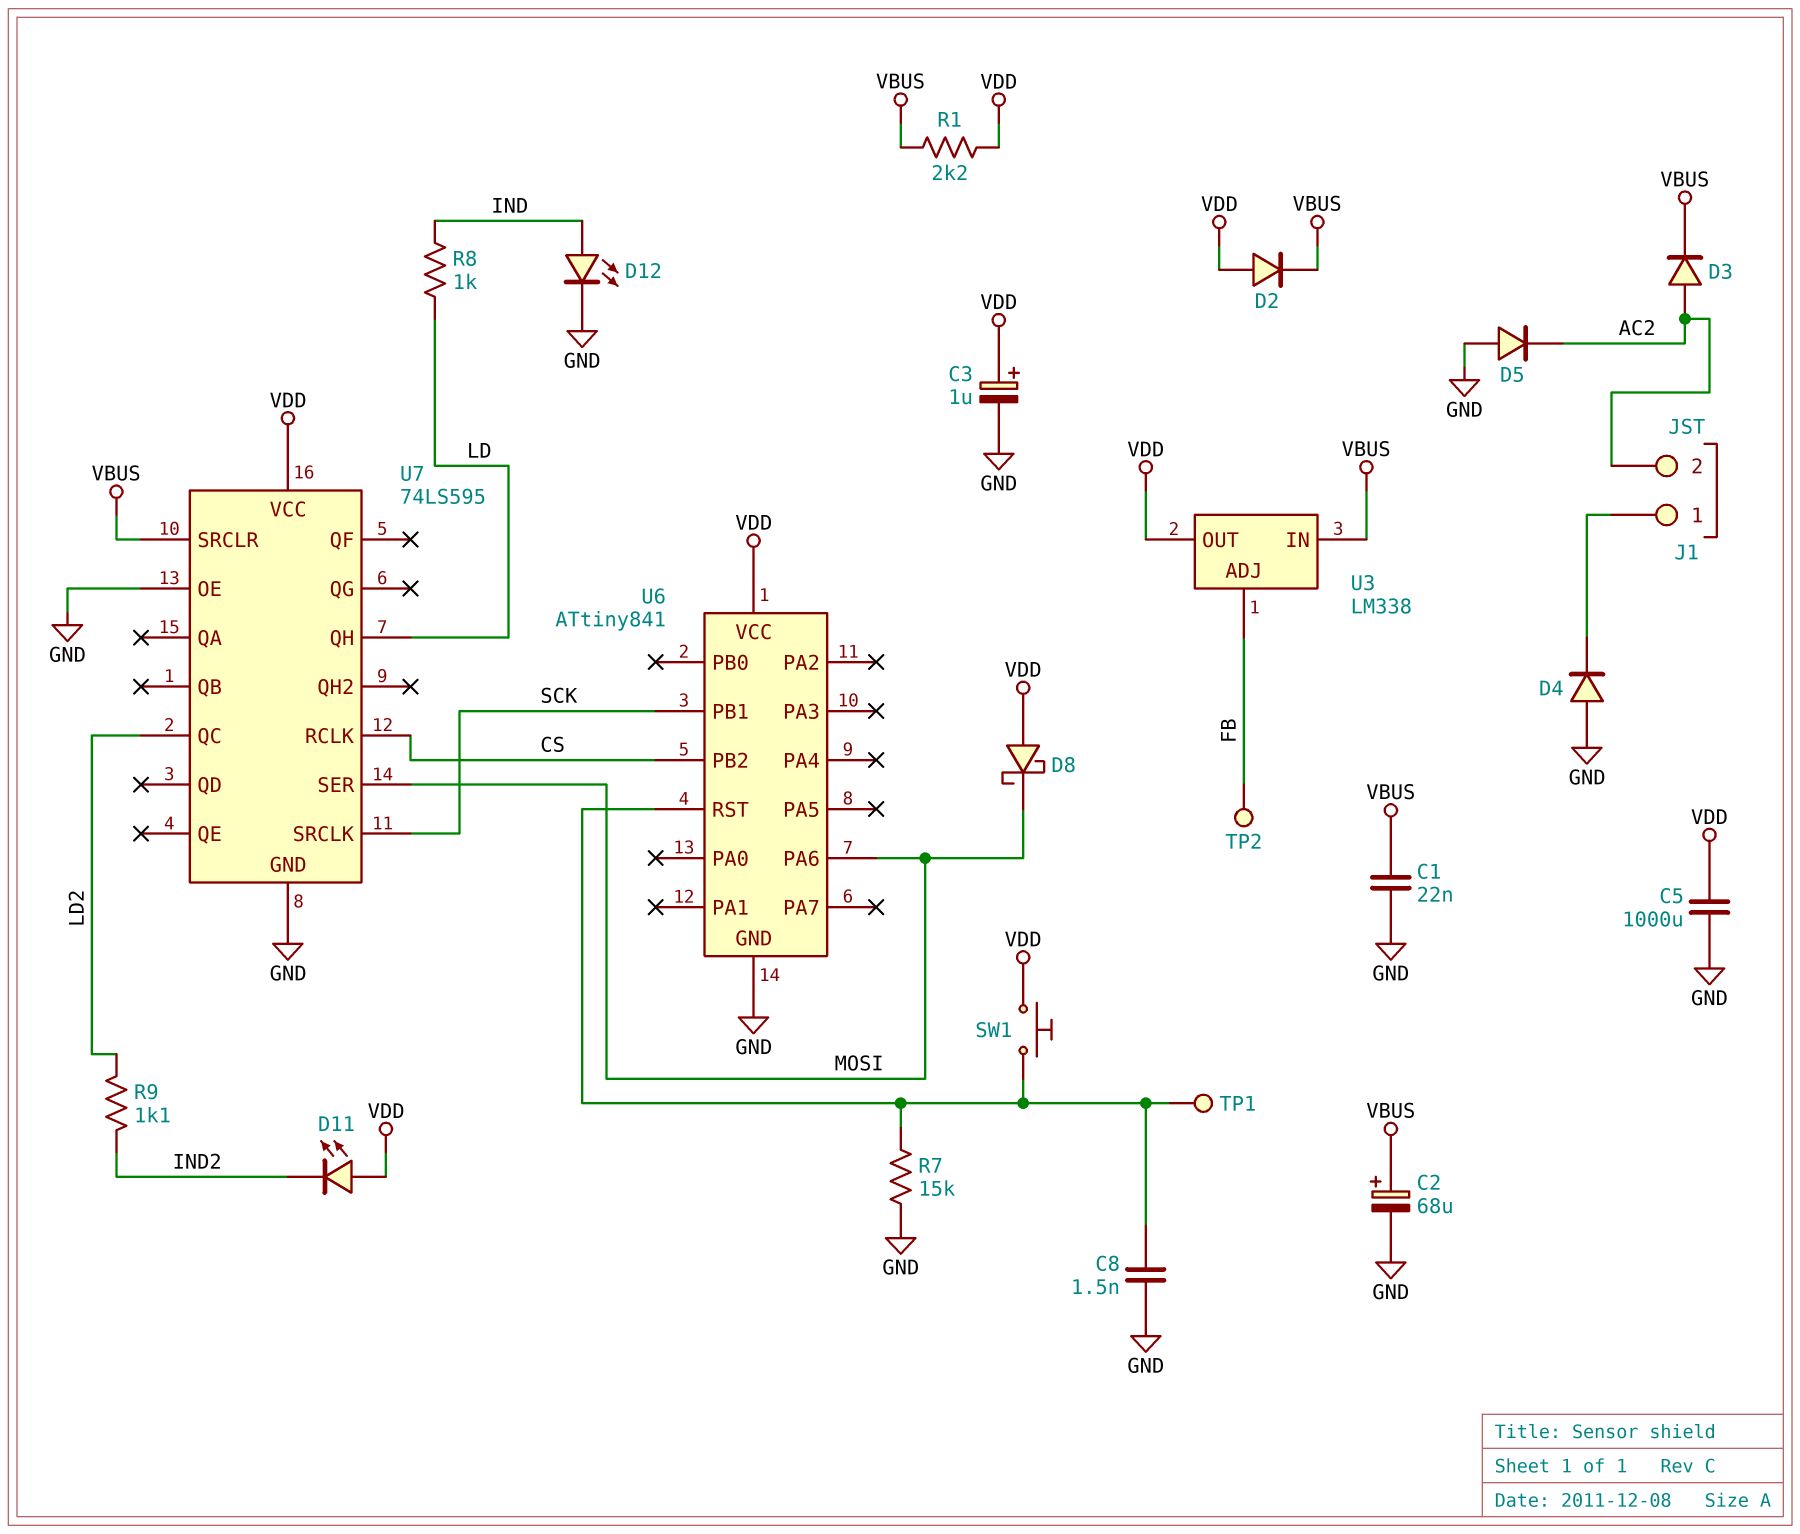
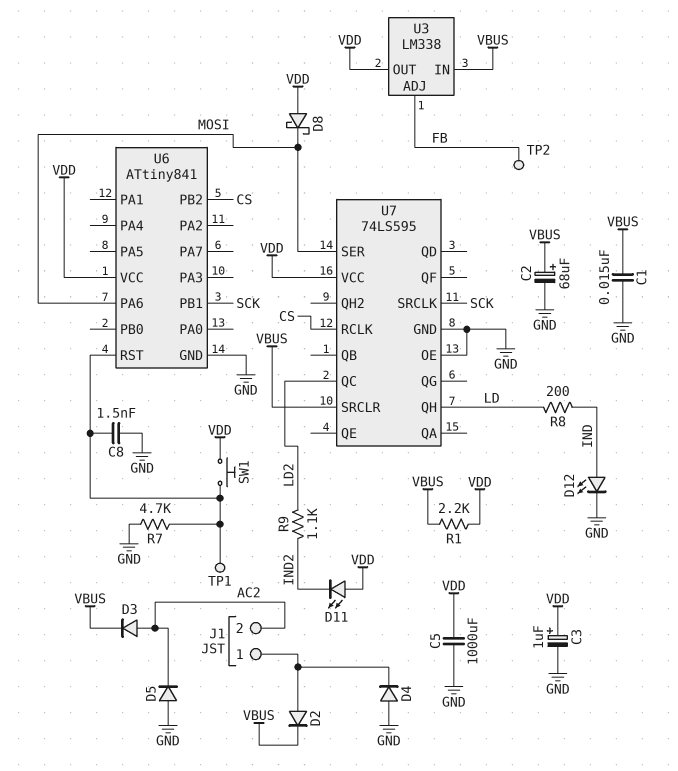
C1: 22nF (GND, VBUS) -> 15nF (GND, VBUS)
D2: diode (A VDD, K VBUS) -> diode (A J1/1, K VBUS)
R7: 15k (GND, U6/RST) -> 4.7k (GND, U6/RST)
R8: 1k (IND, LD) -> 200 (IND, LD)

